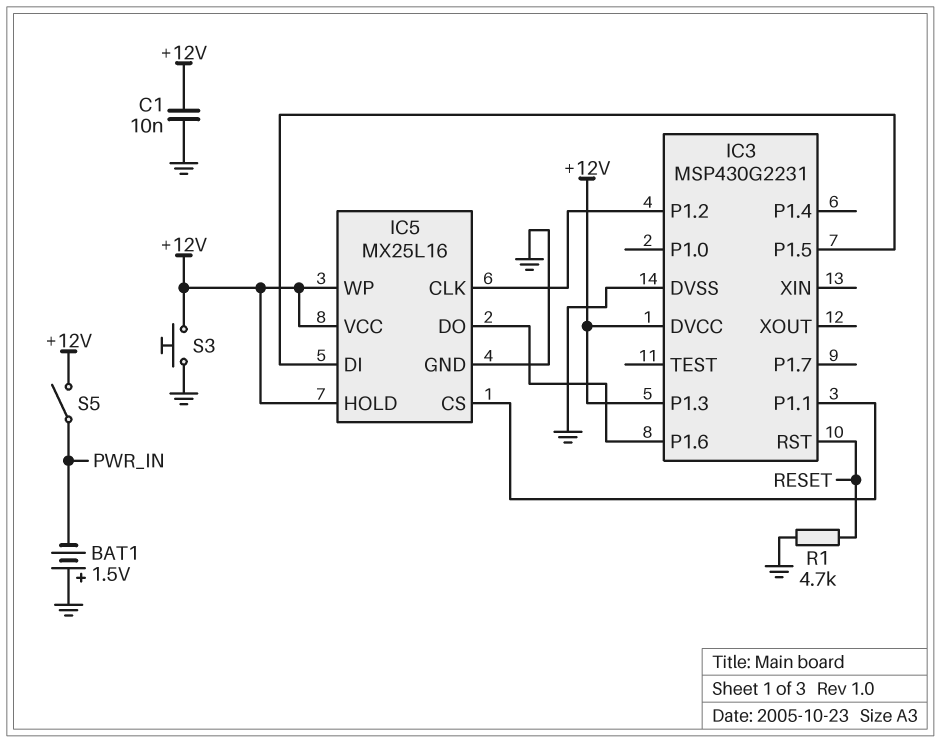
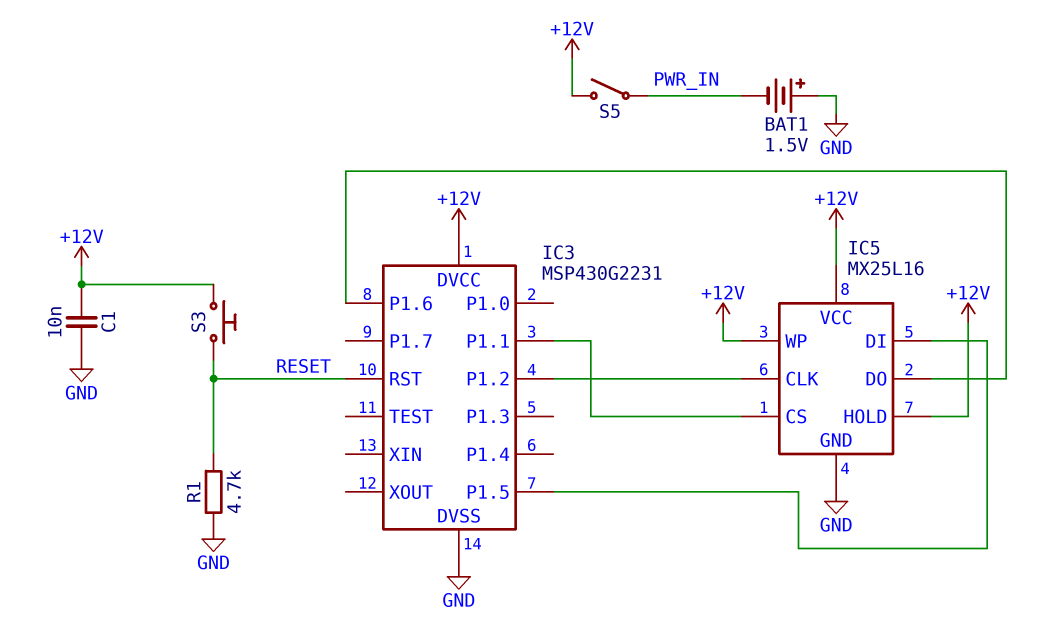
IC3 pin P1.3: +12V -> none
S3: button (+12V, GND) -> button (+12V, RESET)

